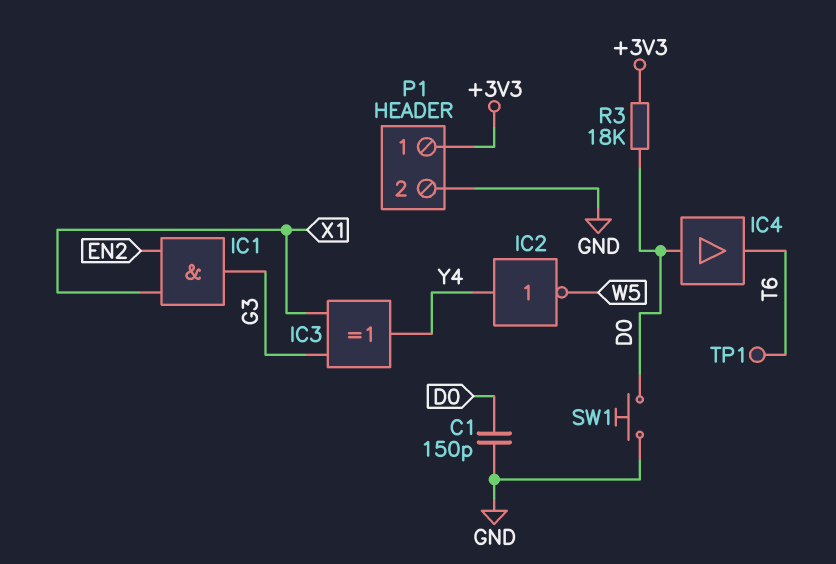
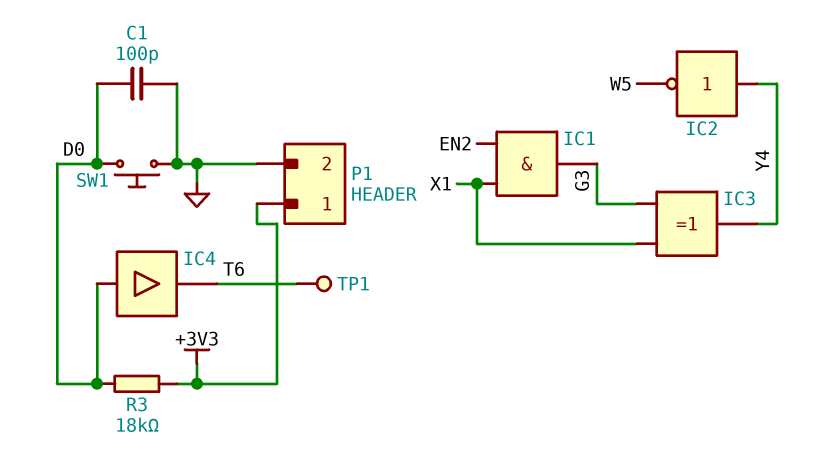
C1: 150pF (D0, GND) -> 100pF (D0, GND)

